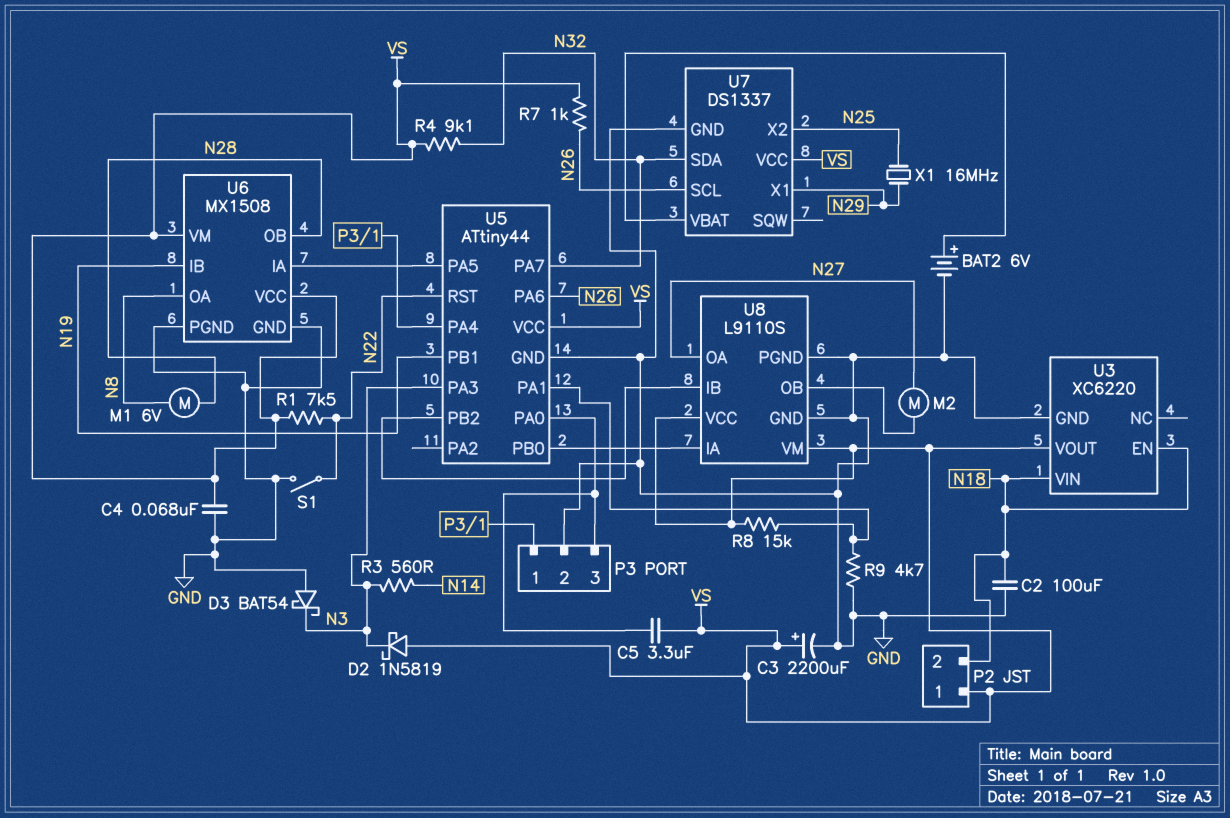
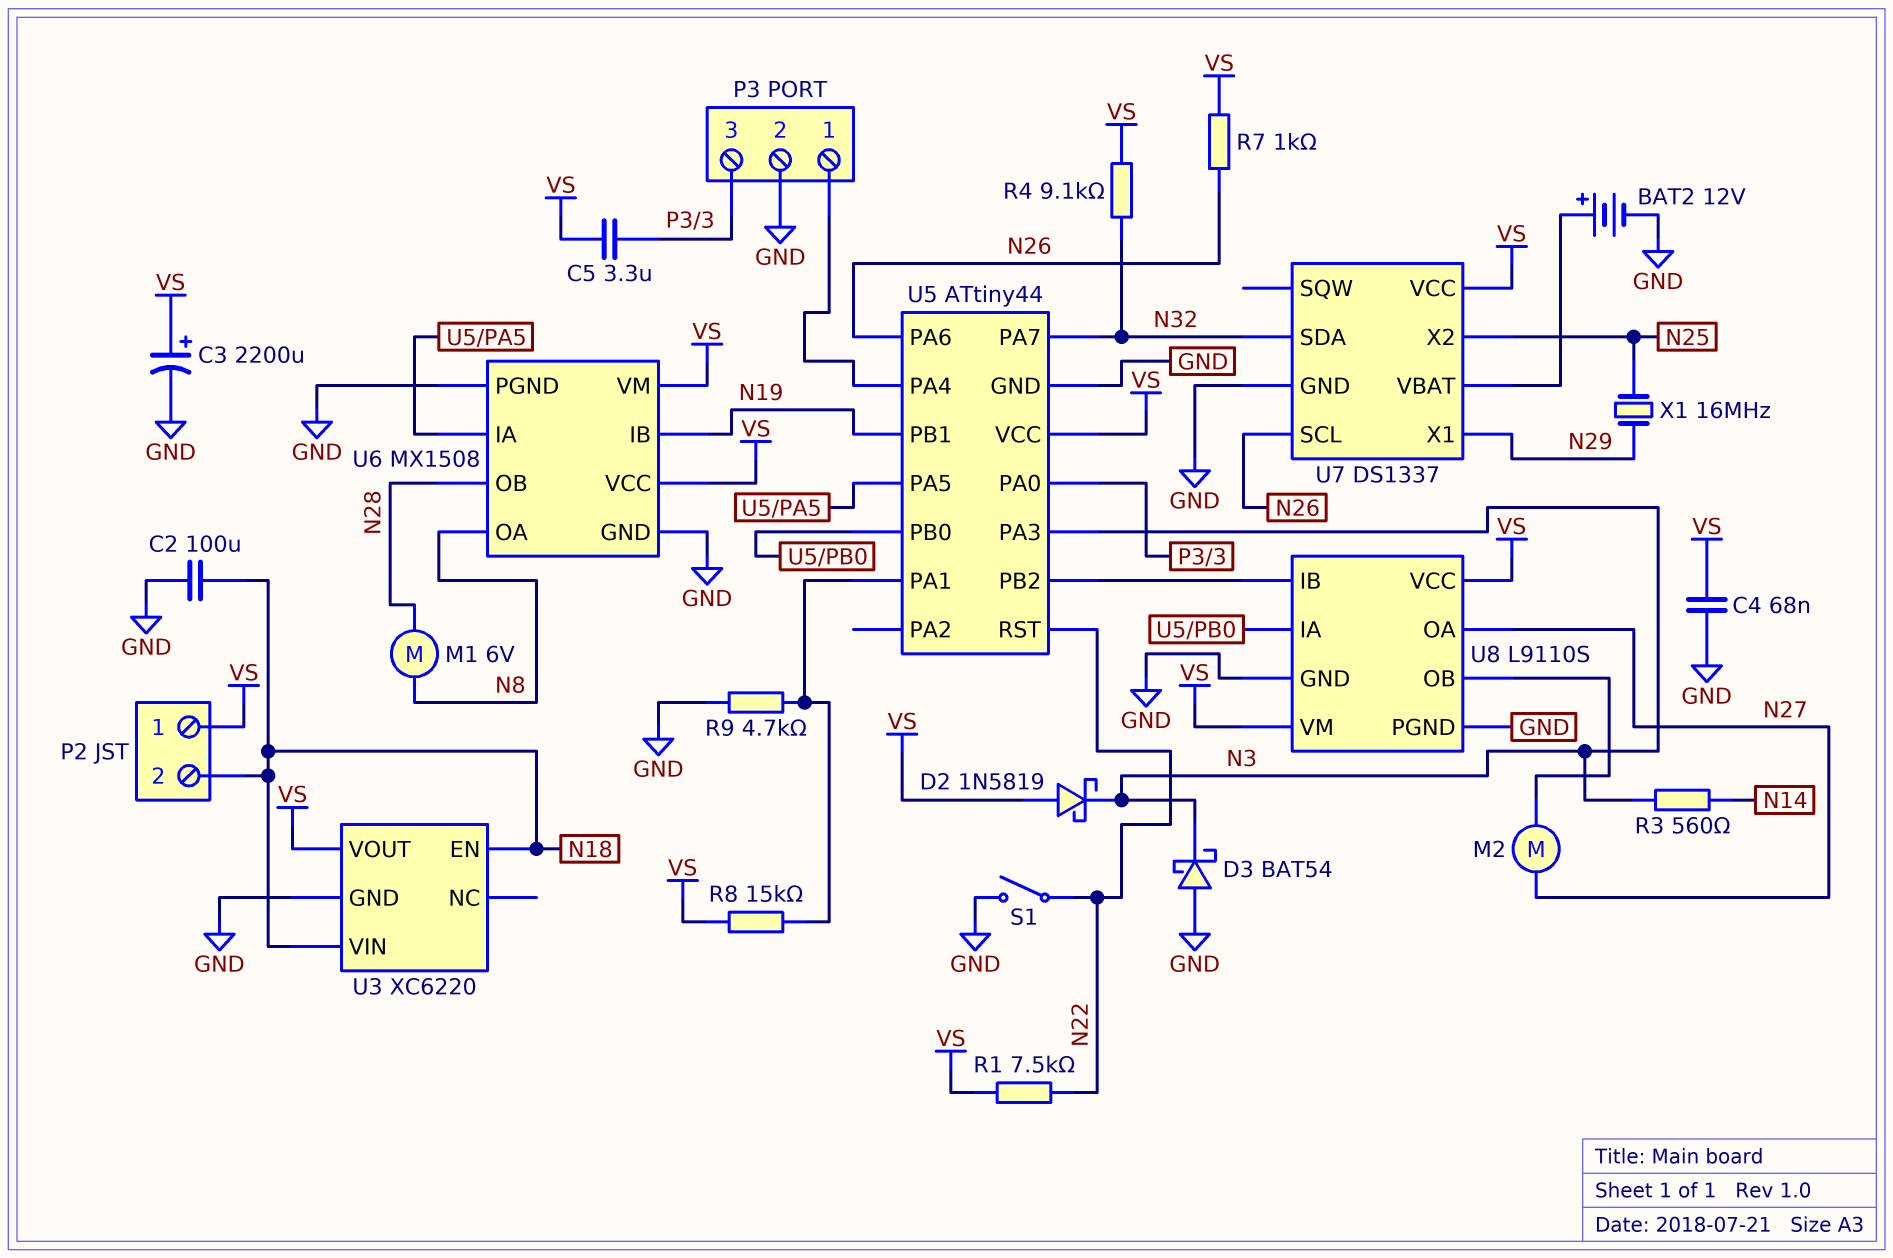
BAT2: 6V (plus U7/VBAT, minus GND) -> 12V (plus U7/VBAT, minus GND)

